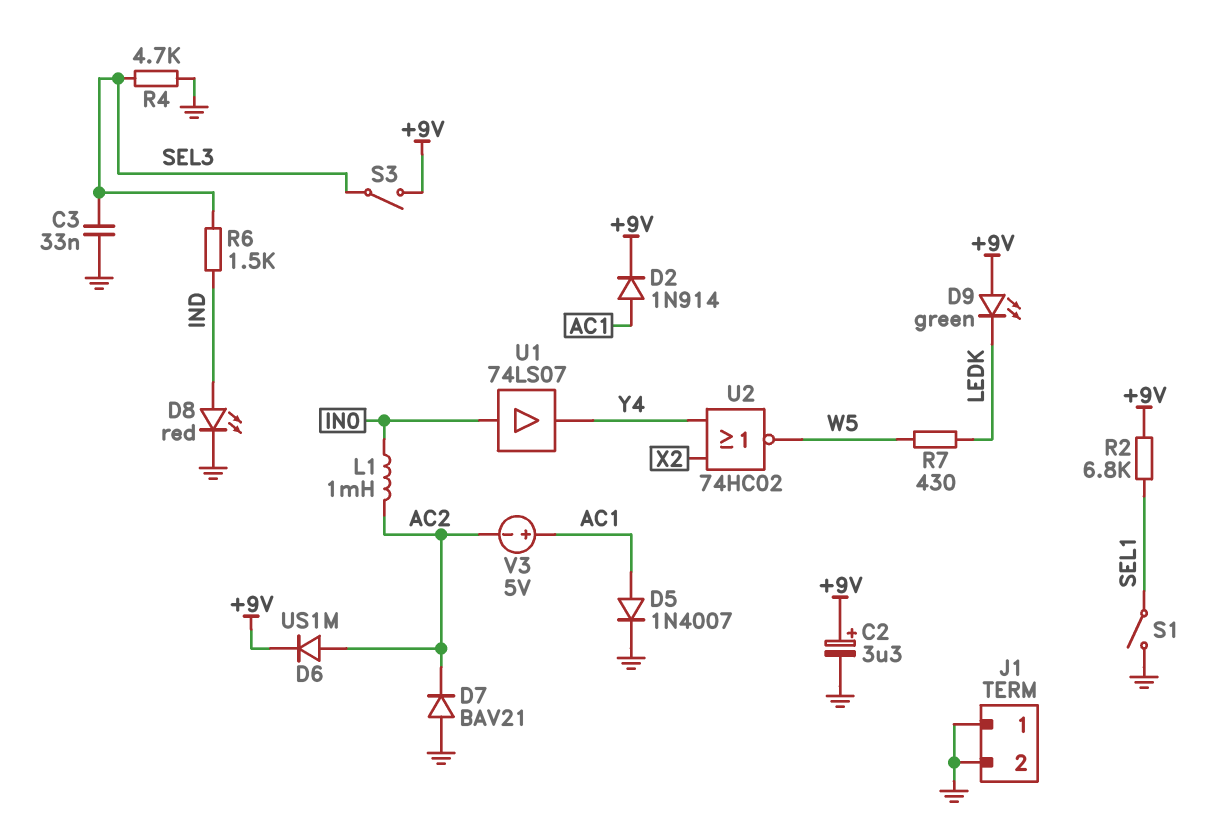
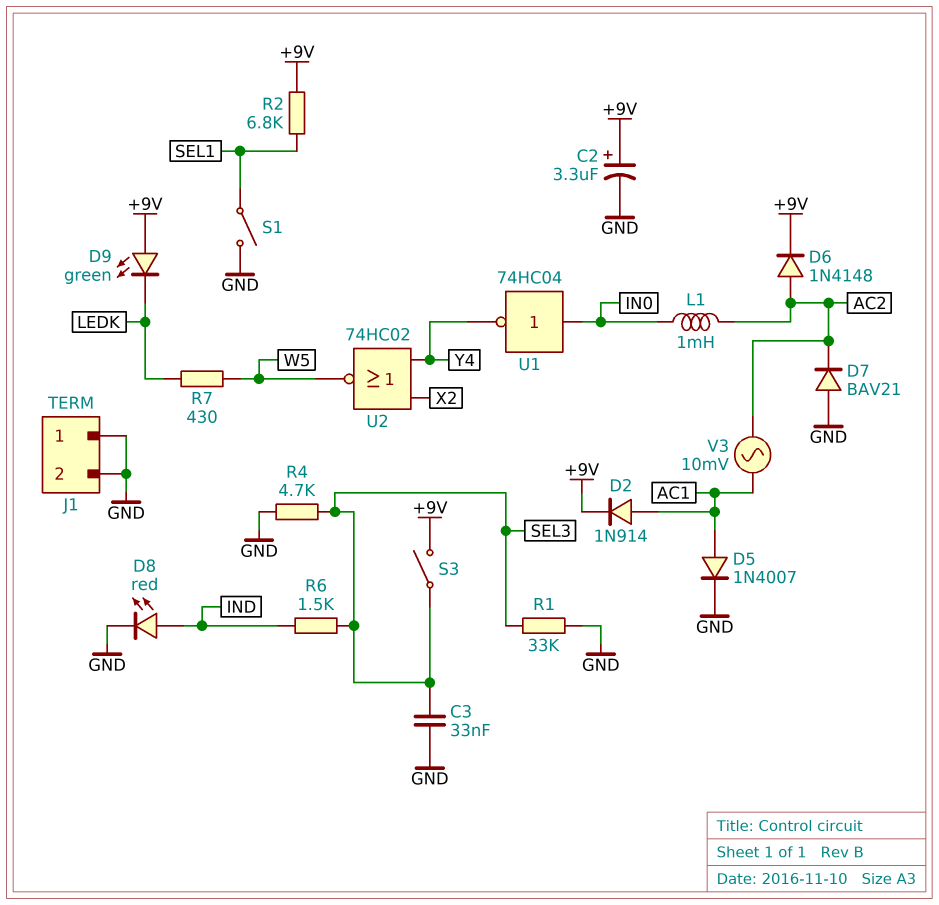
D6: diode US1M (A AC2, K +9V) -> diode 1N4148 (A AC2, K +9V)
R1: none -> 33k (GND, SEL3)
U1: buffer 74LS07 (in IN0, out Y4) -> NOT 74HC04 (in IN0, out Y4)
V3: 5V (plus AC1, minus AC2) -> AC 10mV (AC1, AC2)

